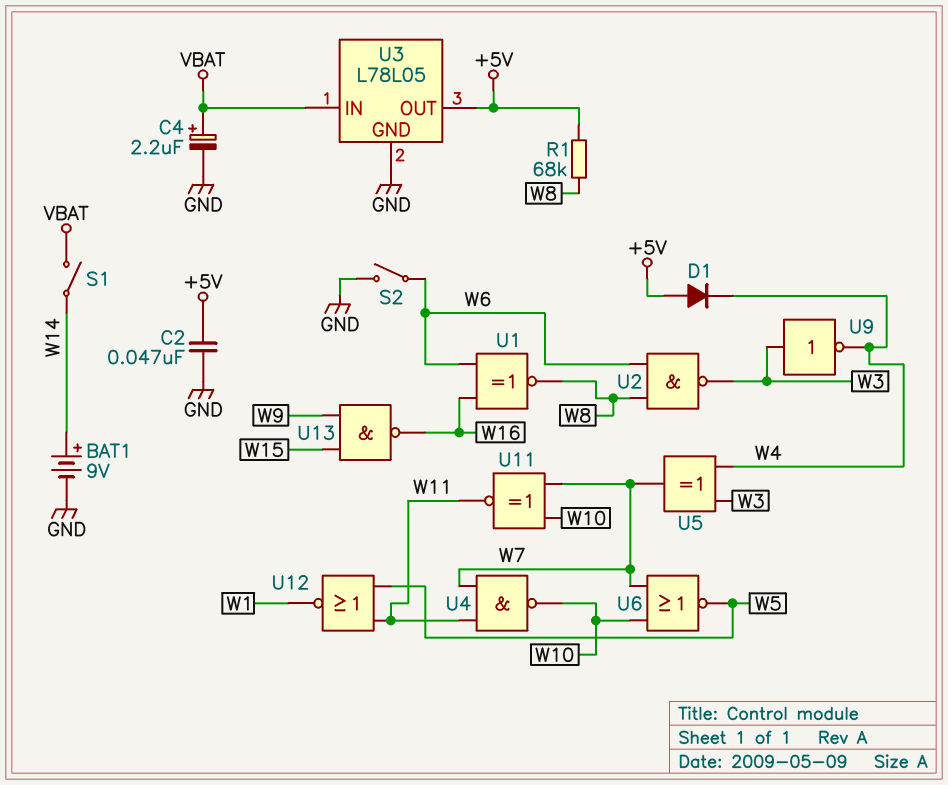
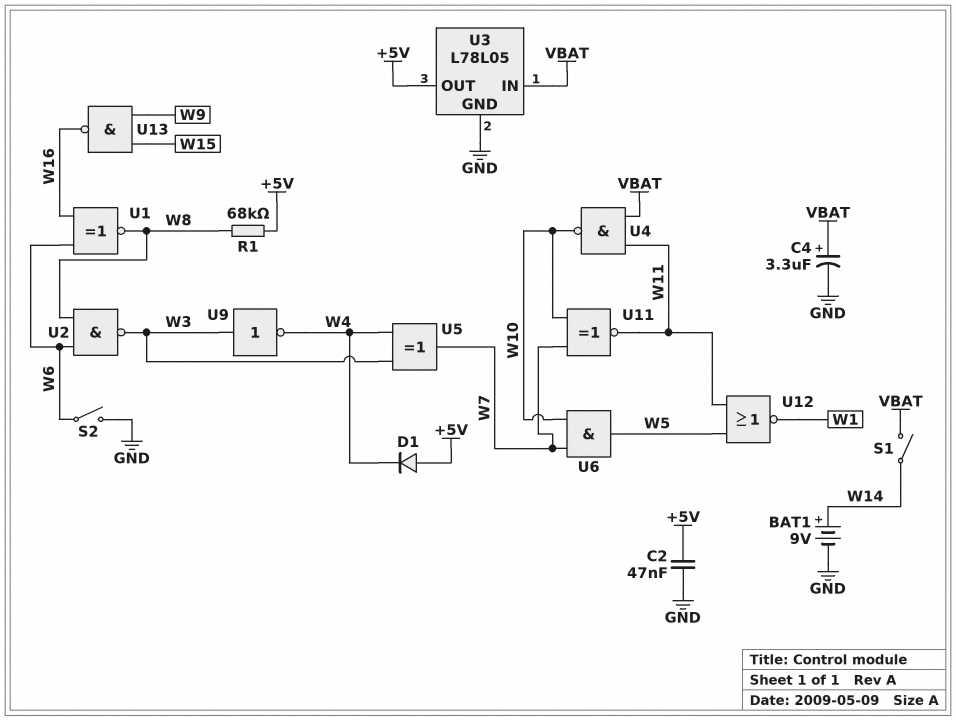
C4: 2.2uF (plus VBAT, minus GND) -> 3.3uF (plus VBAT, minus GND)
U4: NAND (in W7, in W11, out W10) -> NAND (in VBAT, in W11, out W10)
U6: NOR (in W7, in W10, out W5) -> AND (in W7, in W10, out W5)

